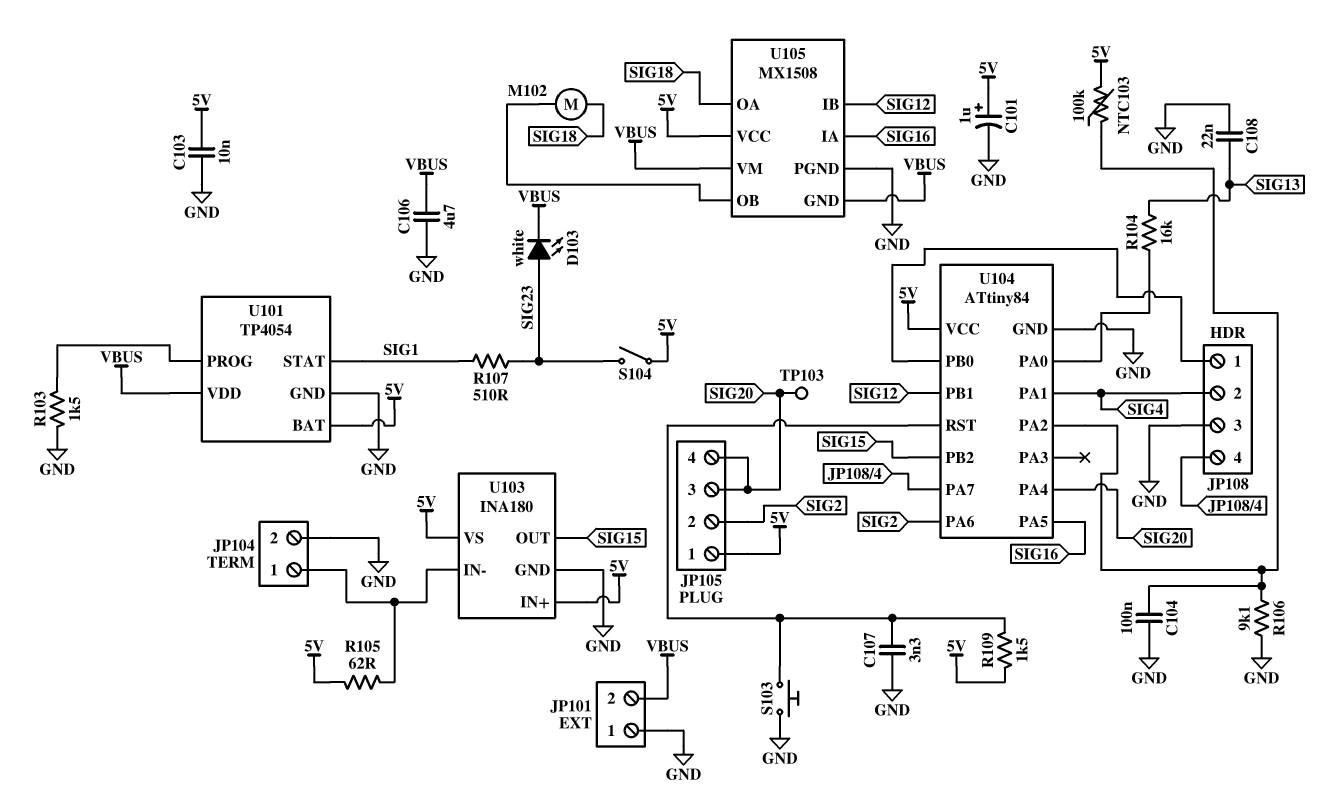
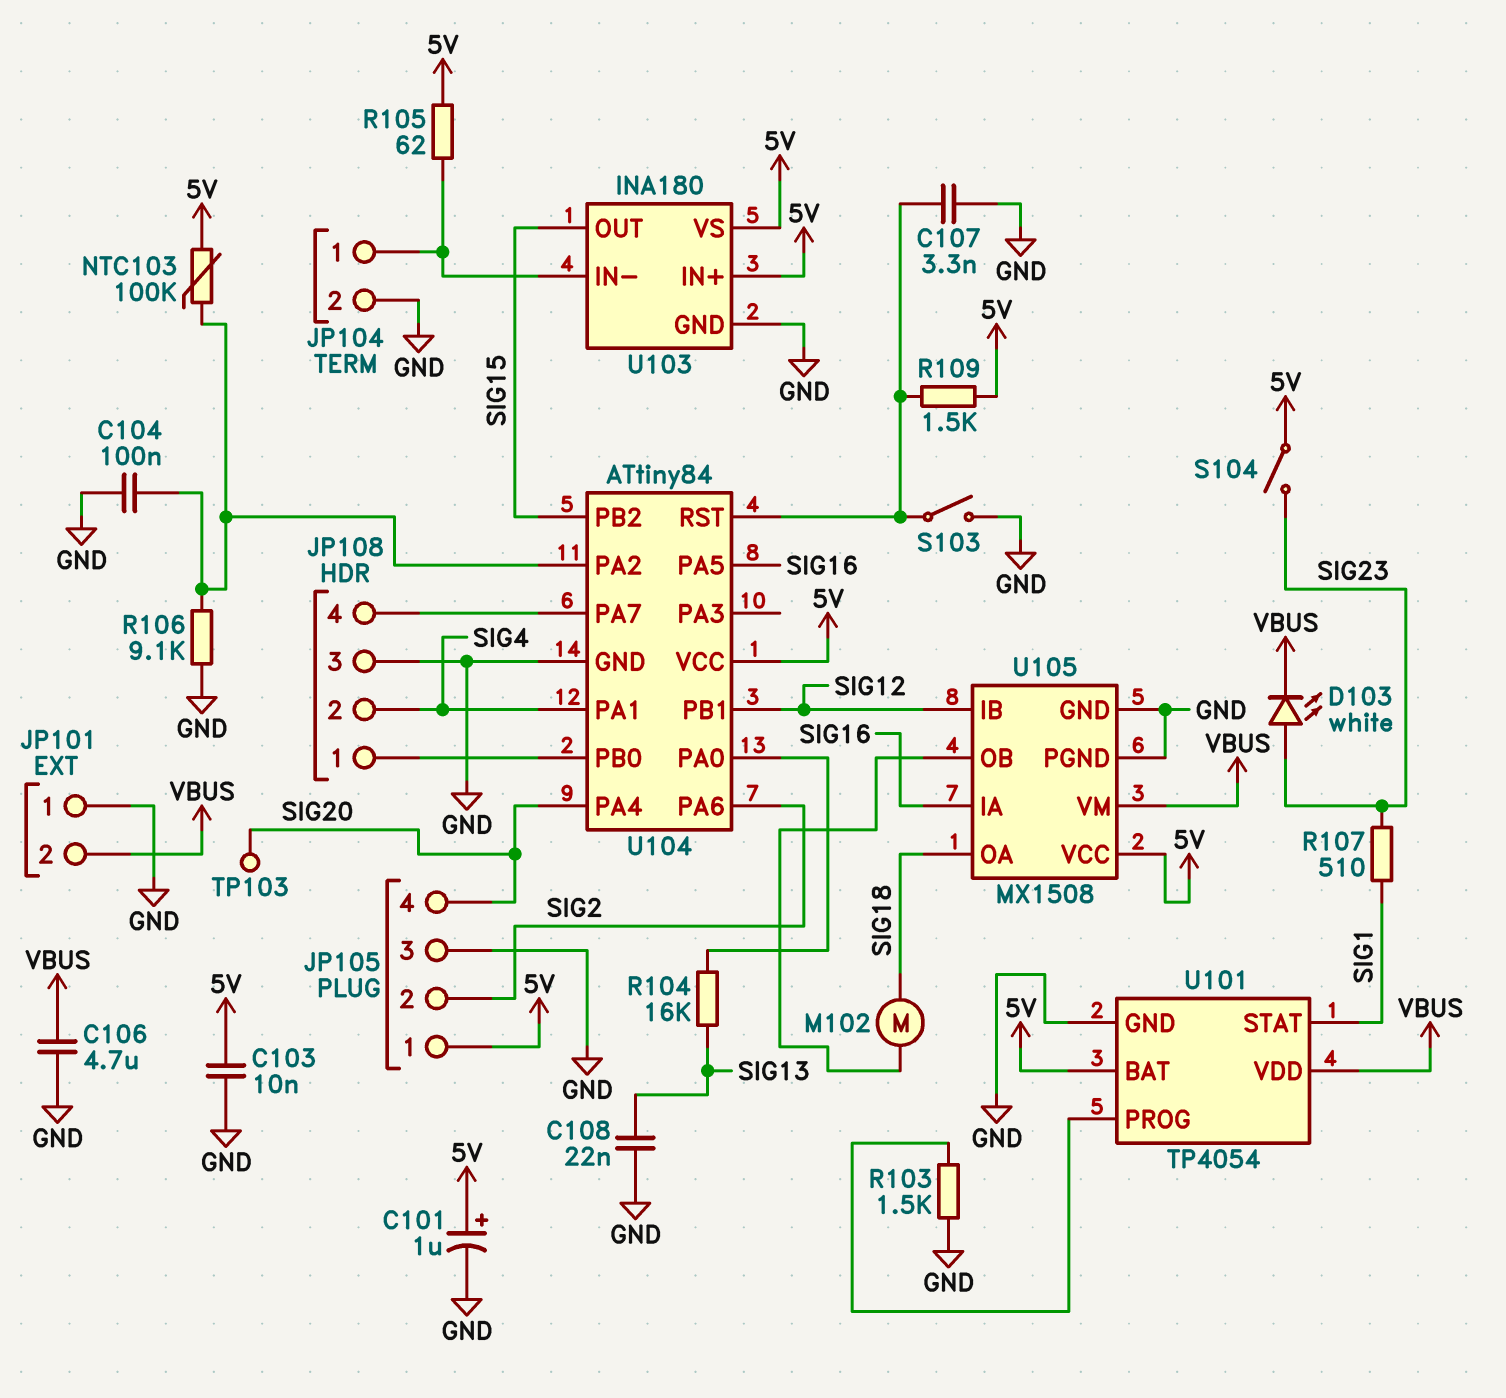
JP105 pin 3: SIG20 -> GND
S103: button (GND, U104/RST) -> switch (GND, U104/RST)
U105 pin GND: VBUS -> GND

